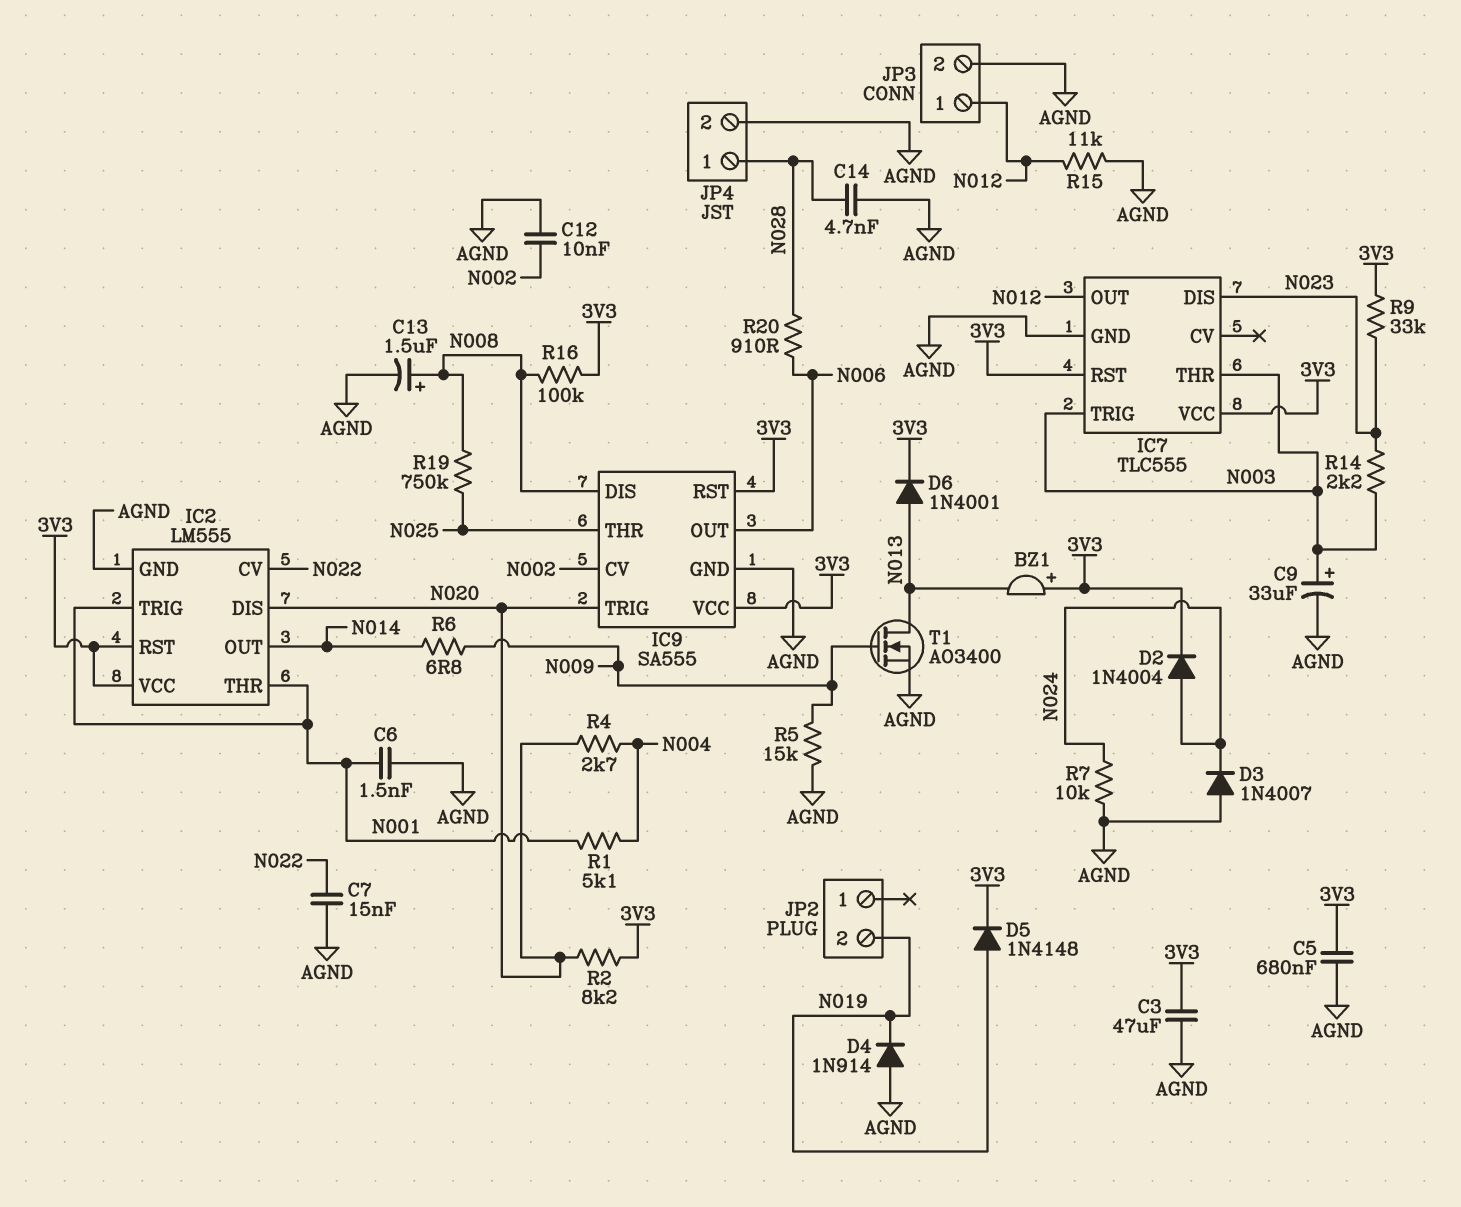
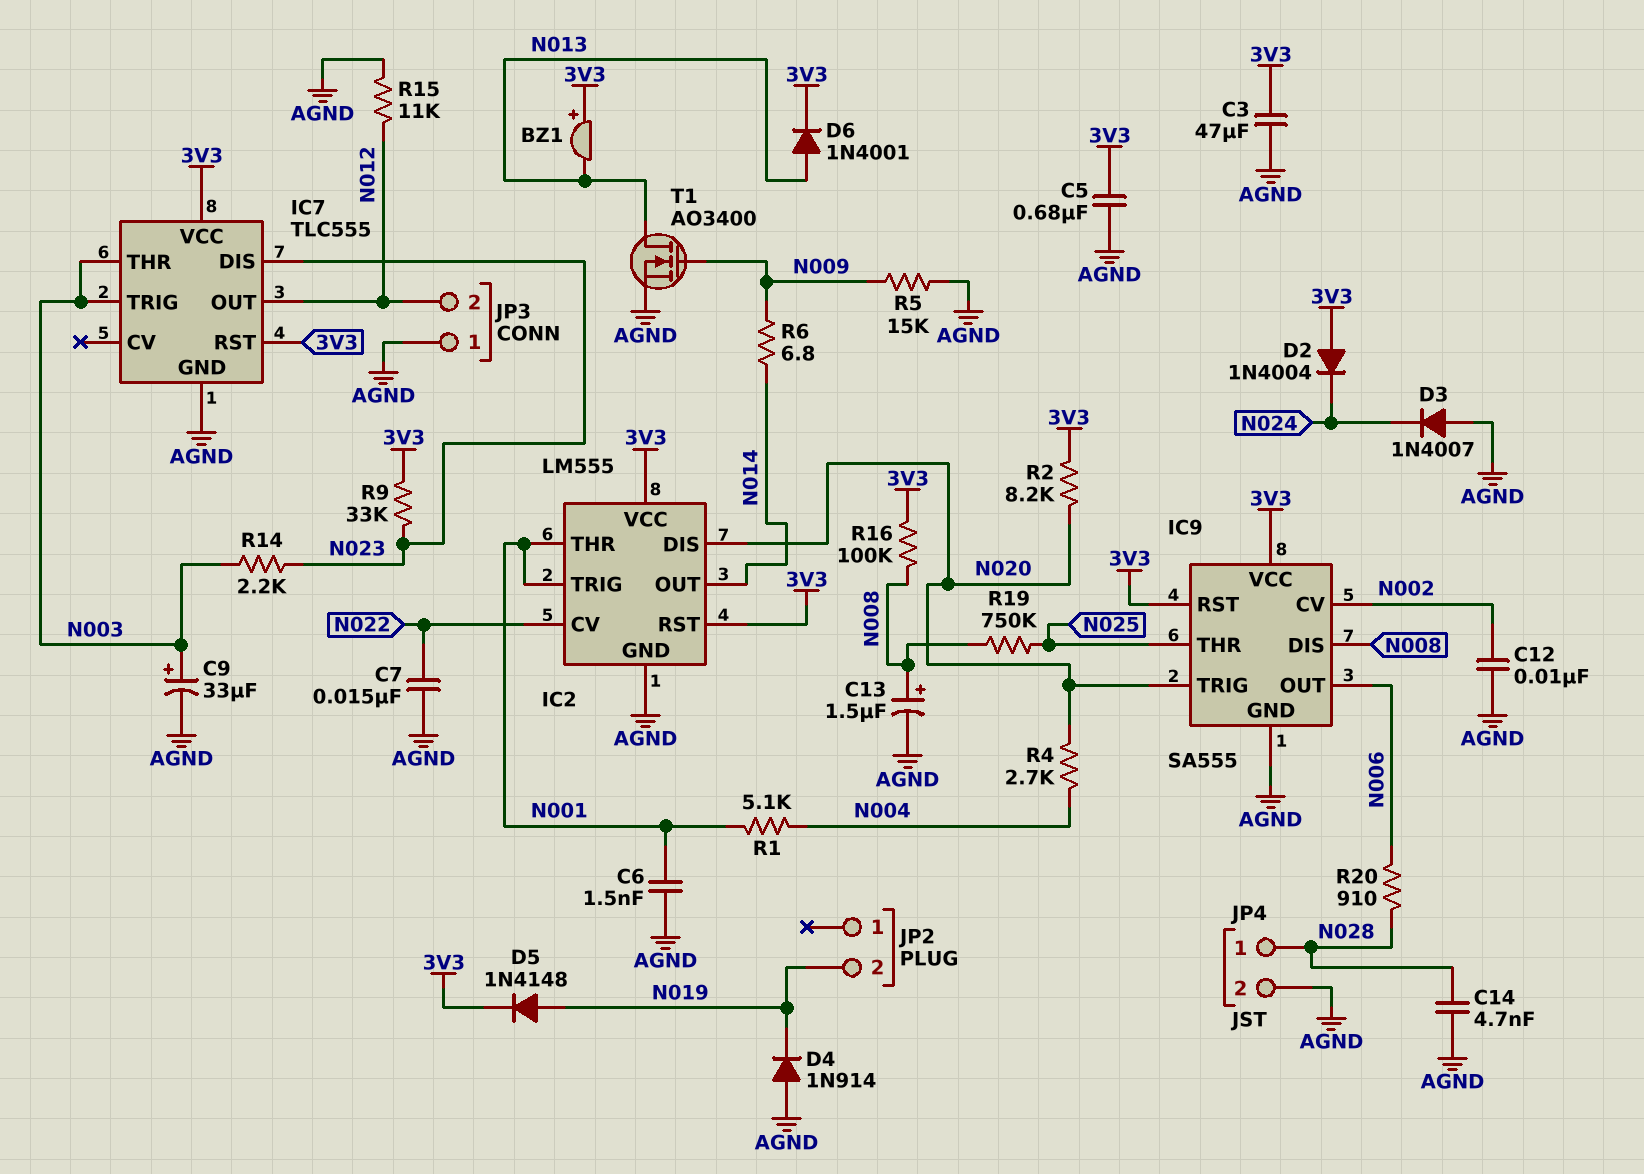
D2: diode 1N4004 (A N024, K 3V3) -> diode 1N4004 (A 3V3, K N024)
JP3 pin 1: N012 -> AGND
JP3 pin 2: AGND -> N012
R7: 10k (AGND, N024) -> none

